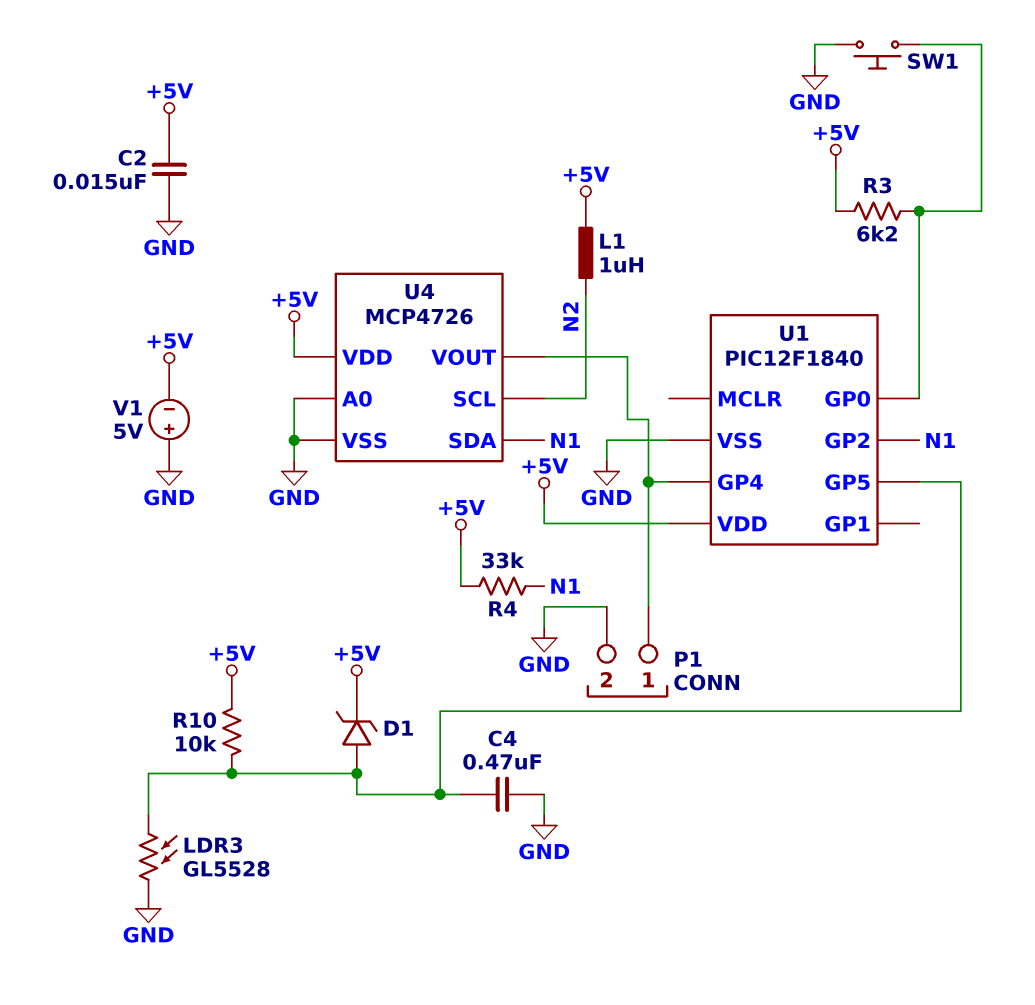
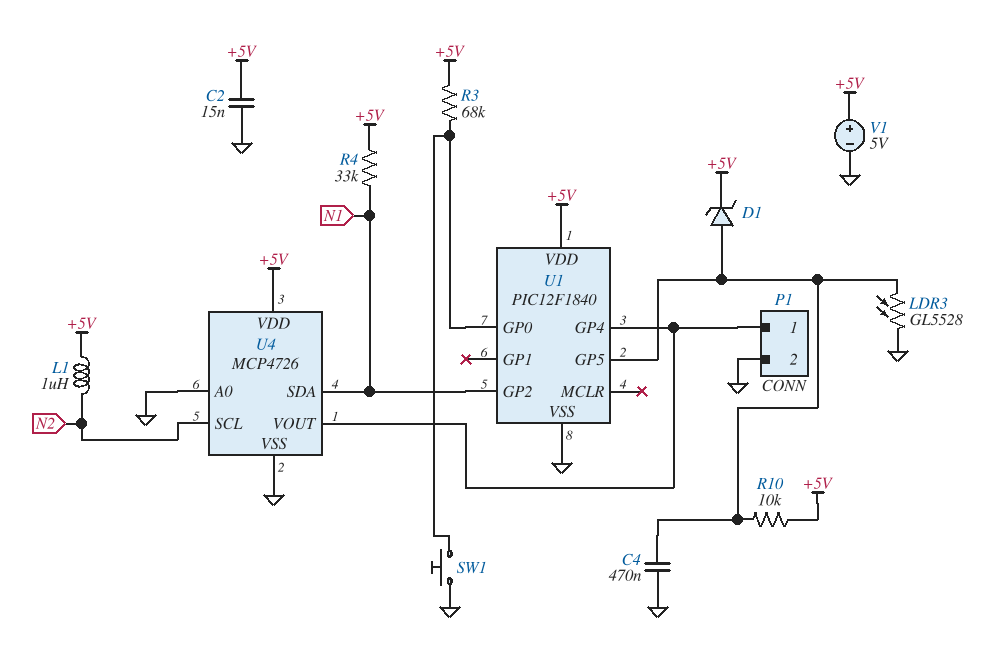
R3: 6.2k (+5V, U1/GP0) -> 68k (+5V, U1/GP0)
V1: 5V (plus GND, minus +5V) -> 5V (plus +5V, minus GND)

